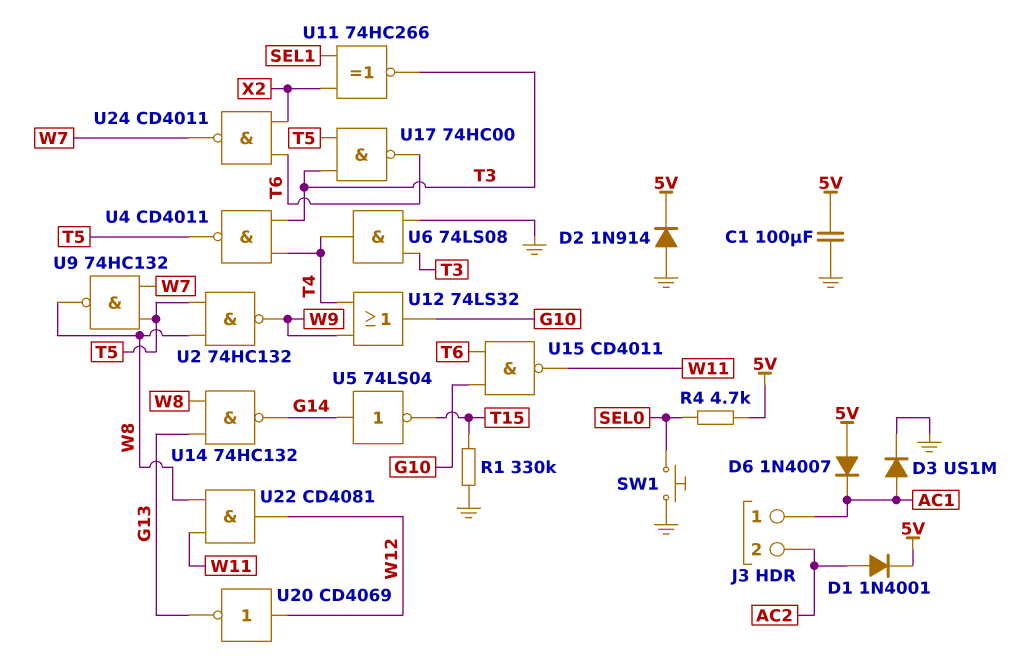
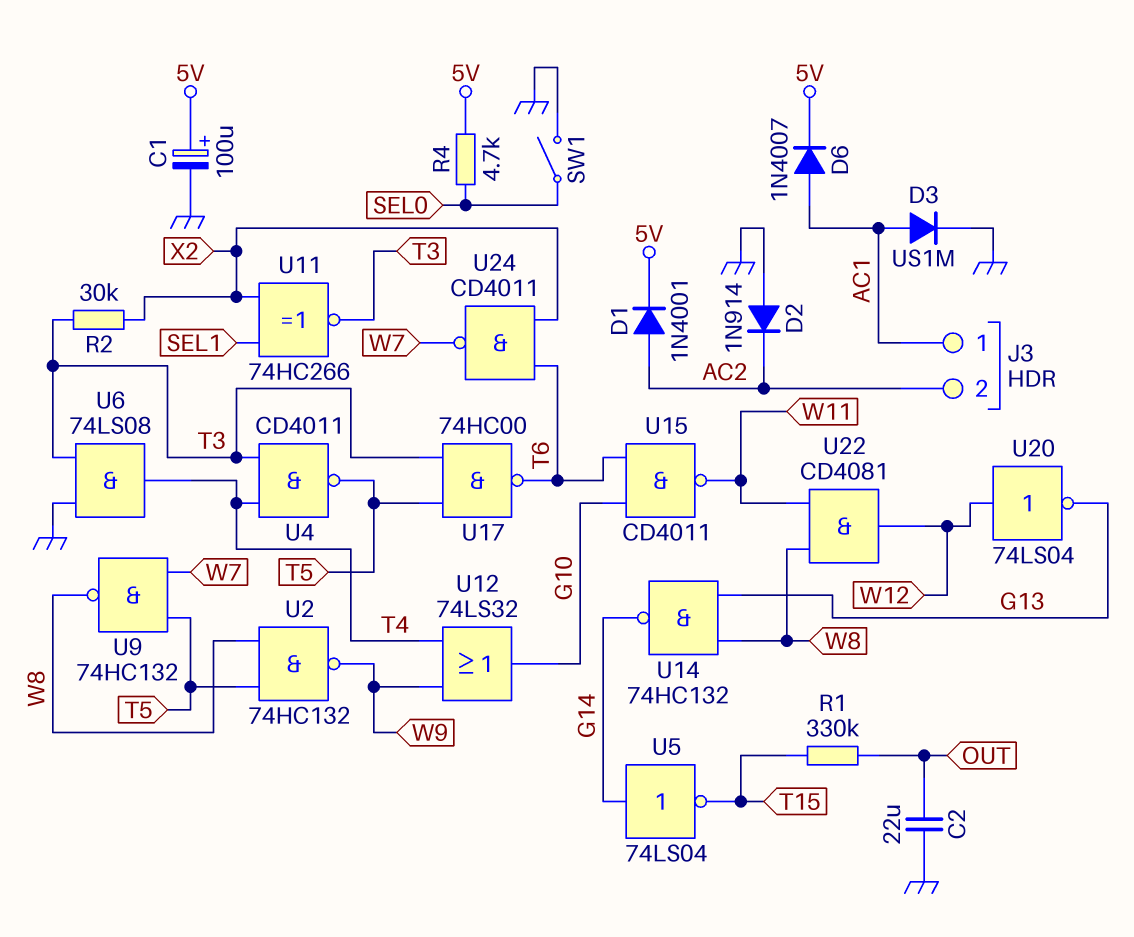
C1: 100uF (5V, GND) -> 100uF (plus 5V, minus GND)
C2: none -> 22uF (GND, OUT)
D2: diode 1N914 (A GND, K 5V) -> diode 1N914 (A GND, K AC2)
D6: diode 1N4007 (A 5V, K AC1) -> diode 1N4007 (A AC1, K 5V)
R1: 330k (GND, T15) -> 330k (OUT, T15)
R2: none -> 30k (T3, X2)
SW1: button (GND, SEL0) -> switch (GND, SEL0)
U20: NOT CD4069 (in W12, out G13) -> NOT 74LS04 (in W12, out G13)

